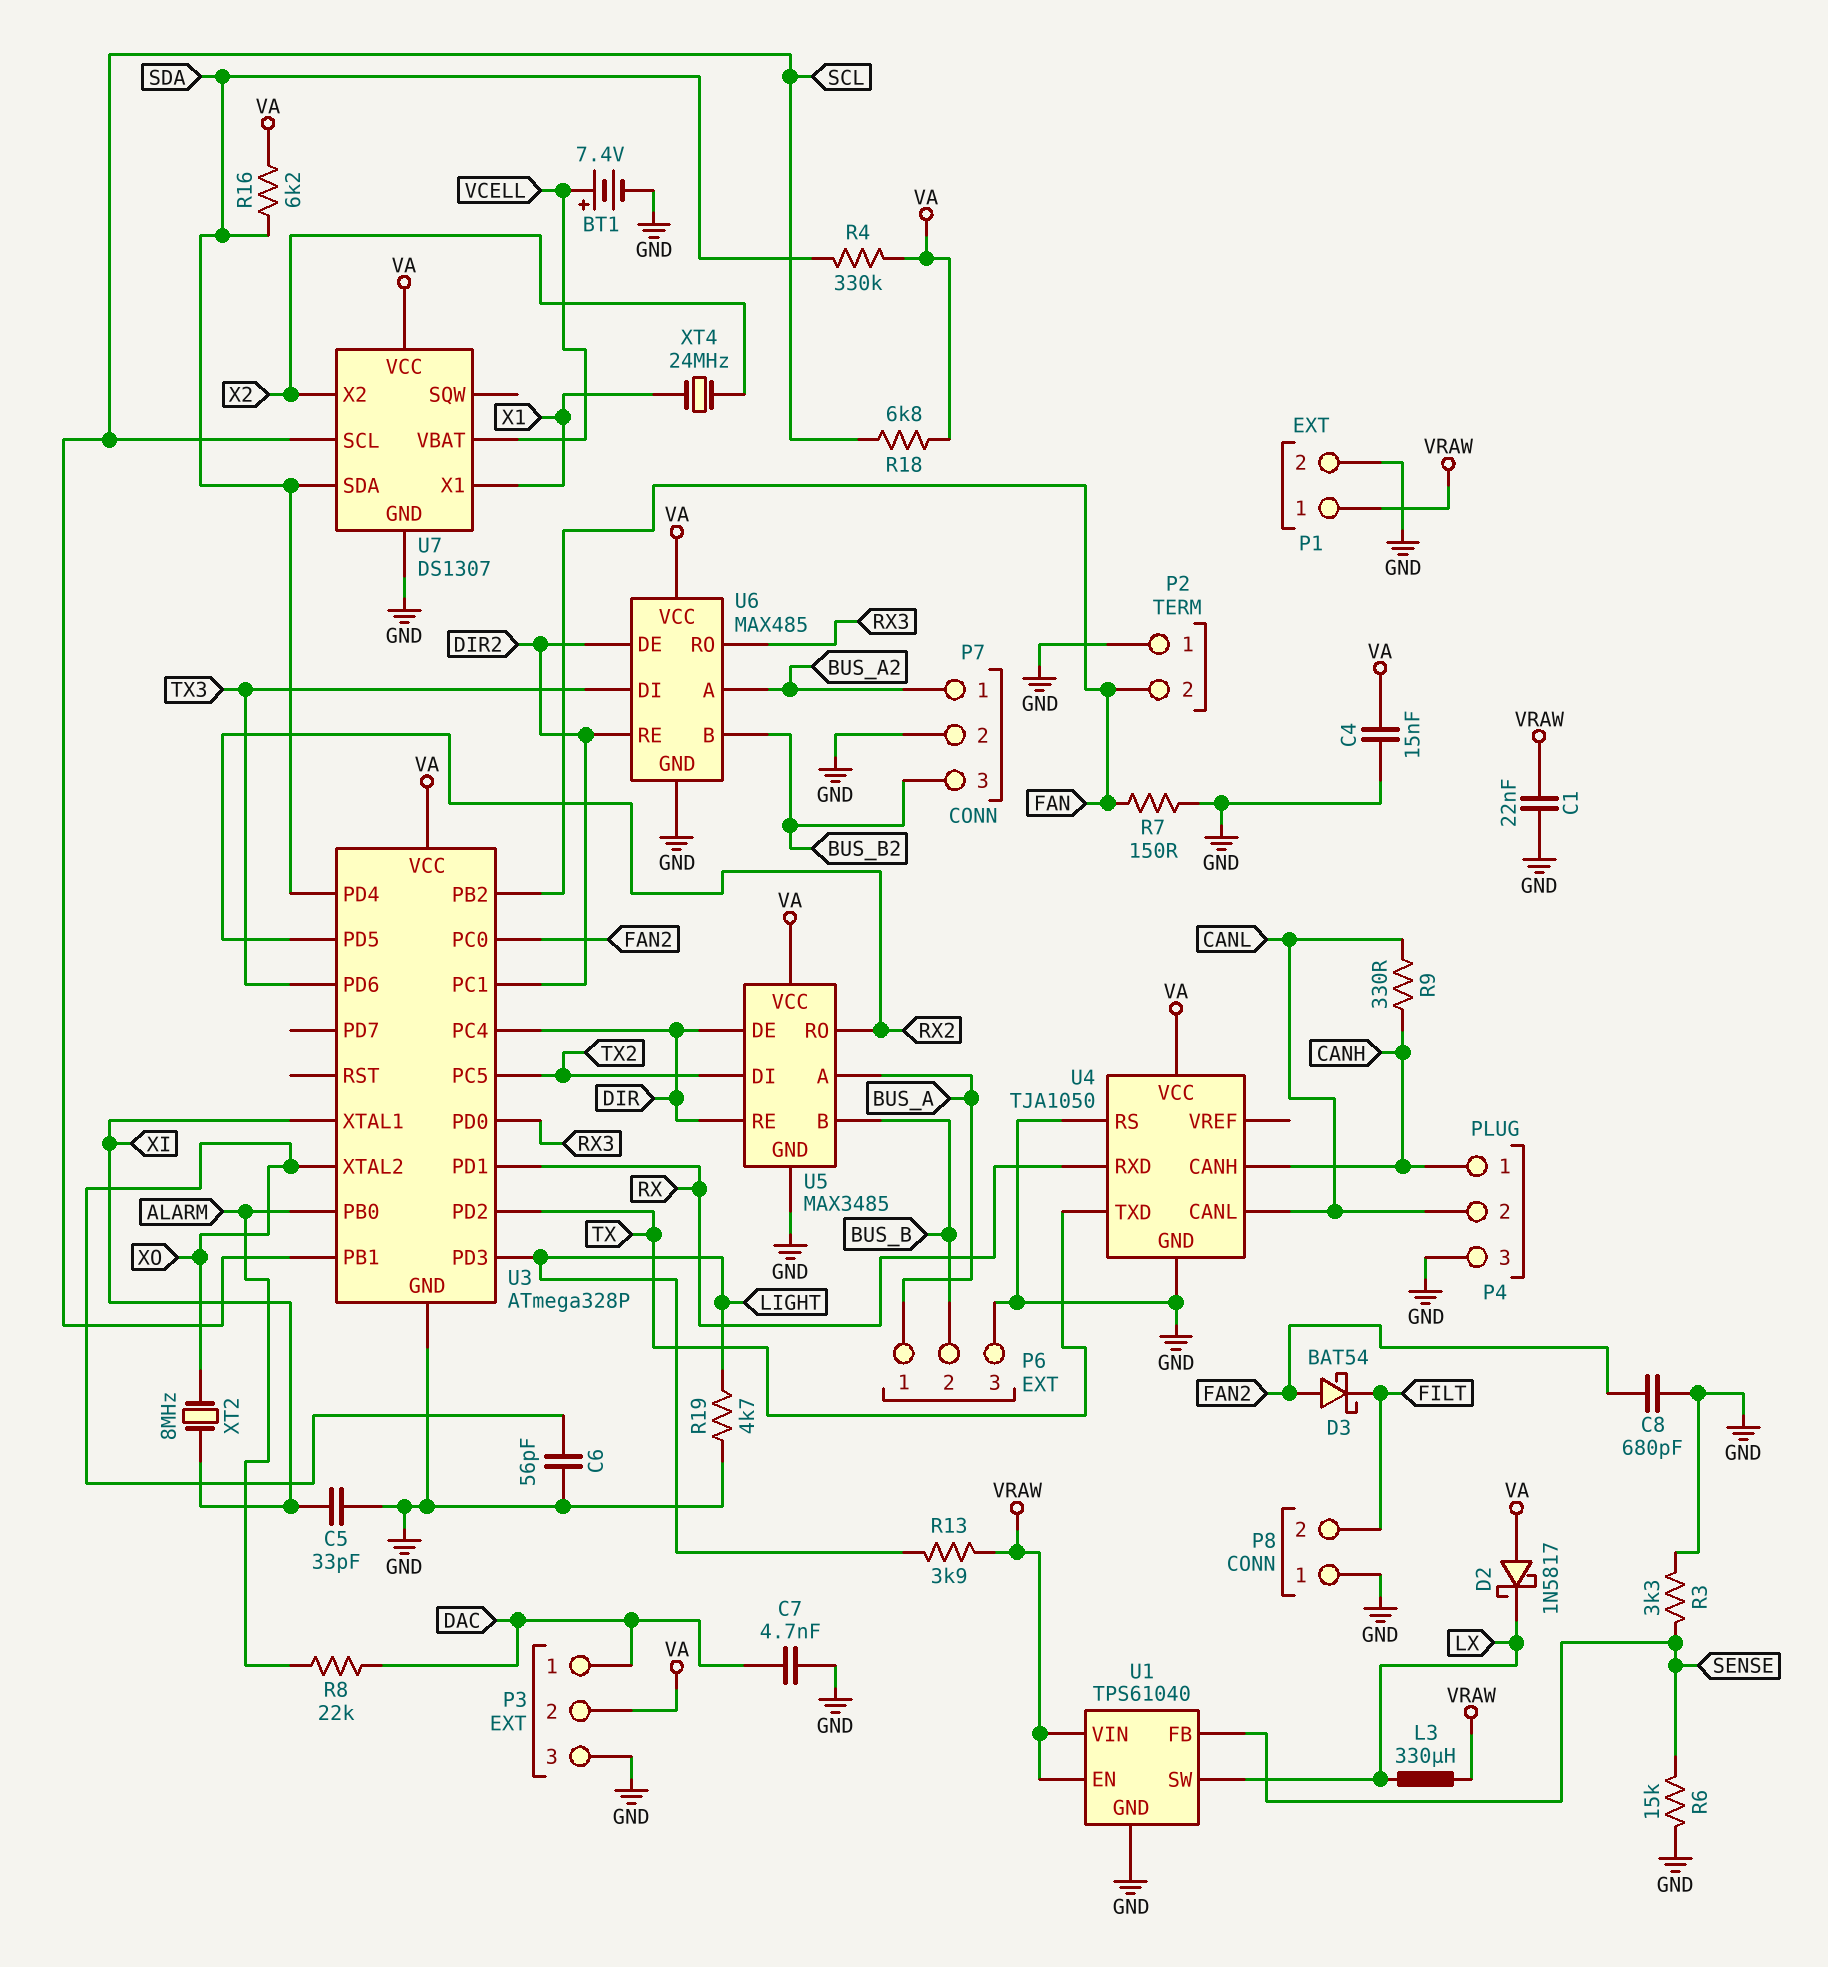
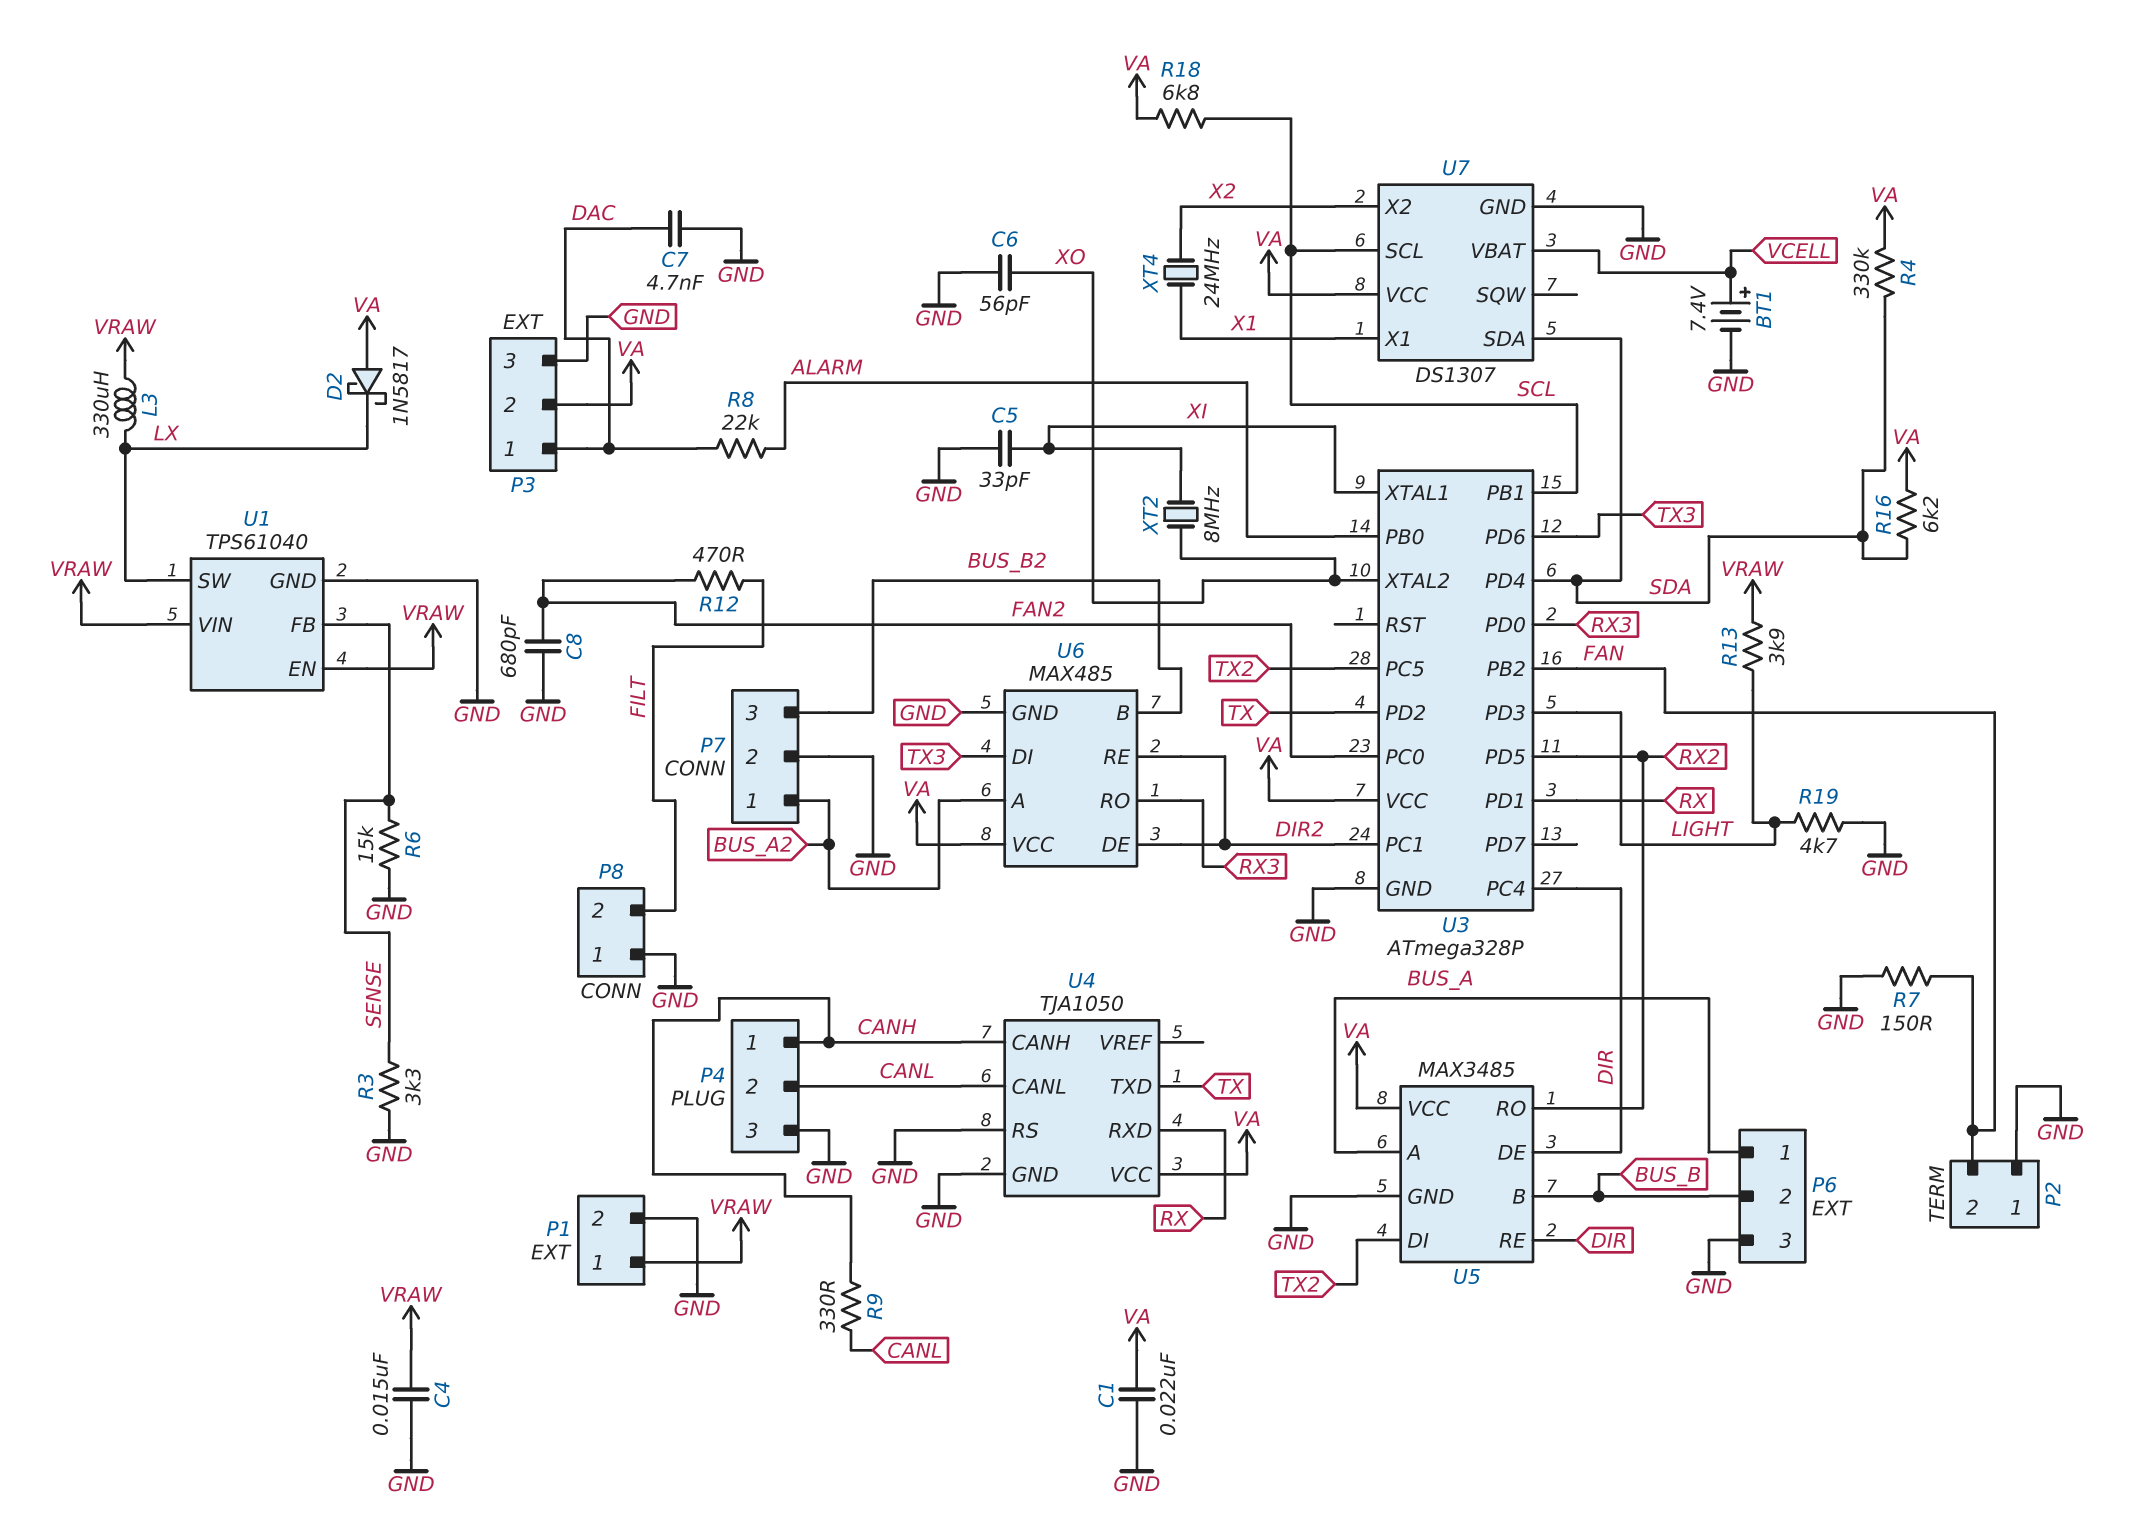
C1: 22nF (GND, VRAW) -> 22nF (GND, VA)
C4: 15nF (GND, VA) -> 15nF (GND, VRAW)
D3: schottky BAT54 (A FAN2, K FILT) -> none
R12: none -> 470 (FAN2, FILT)

